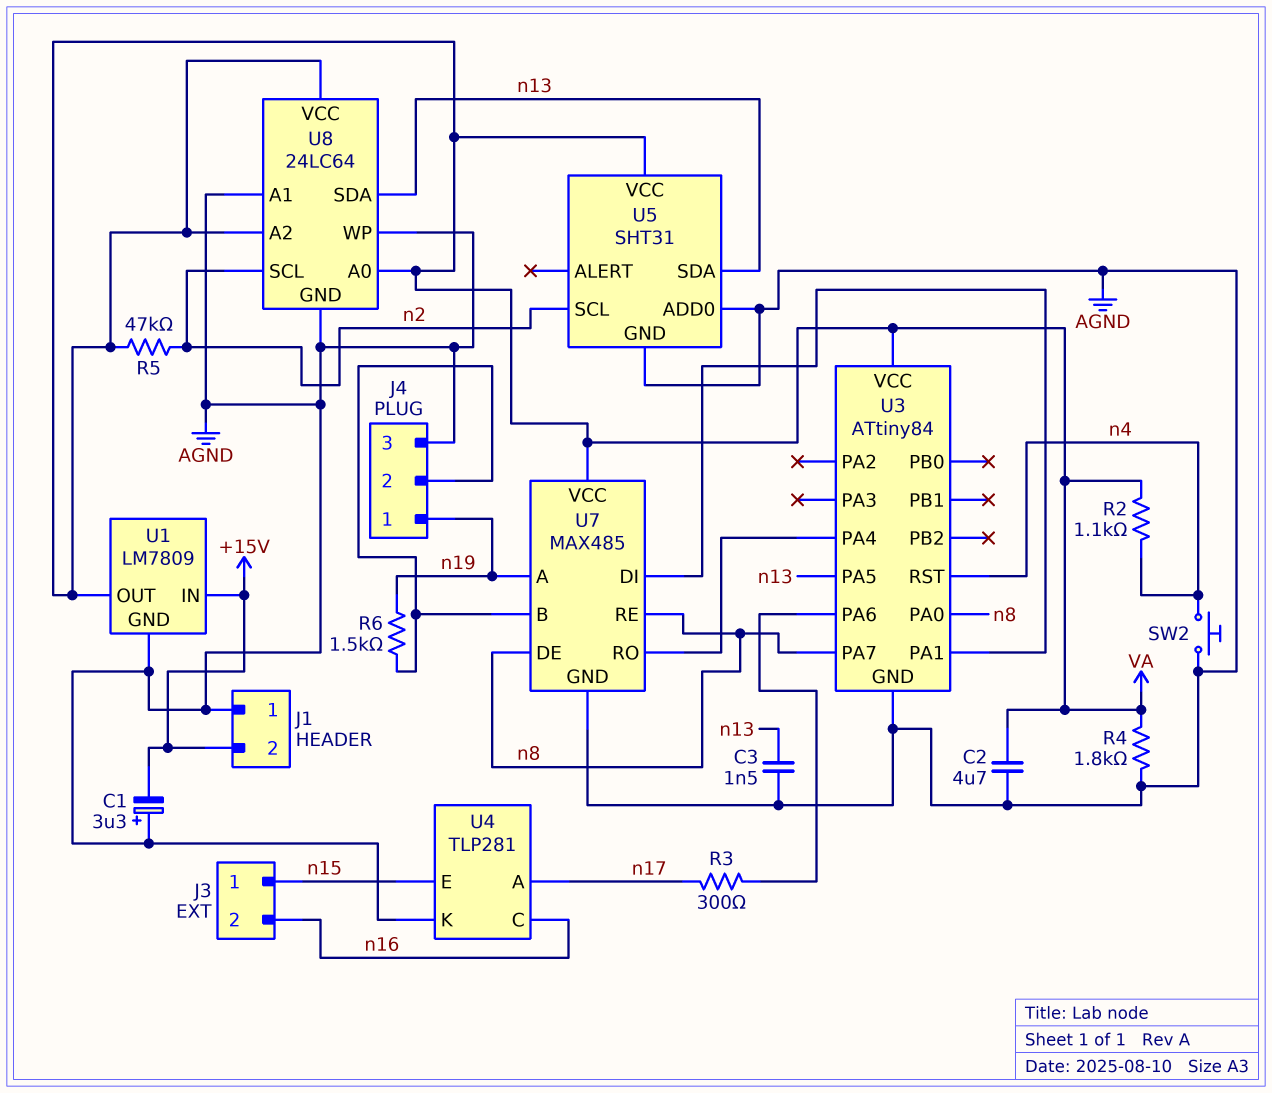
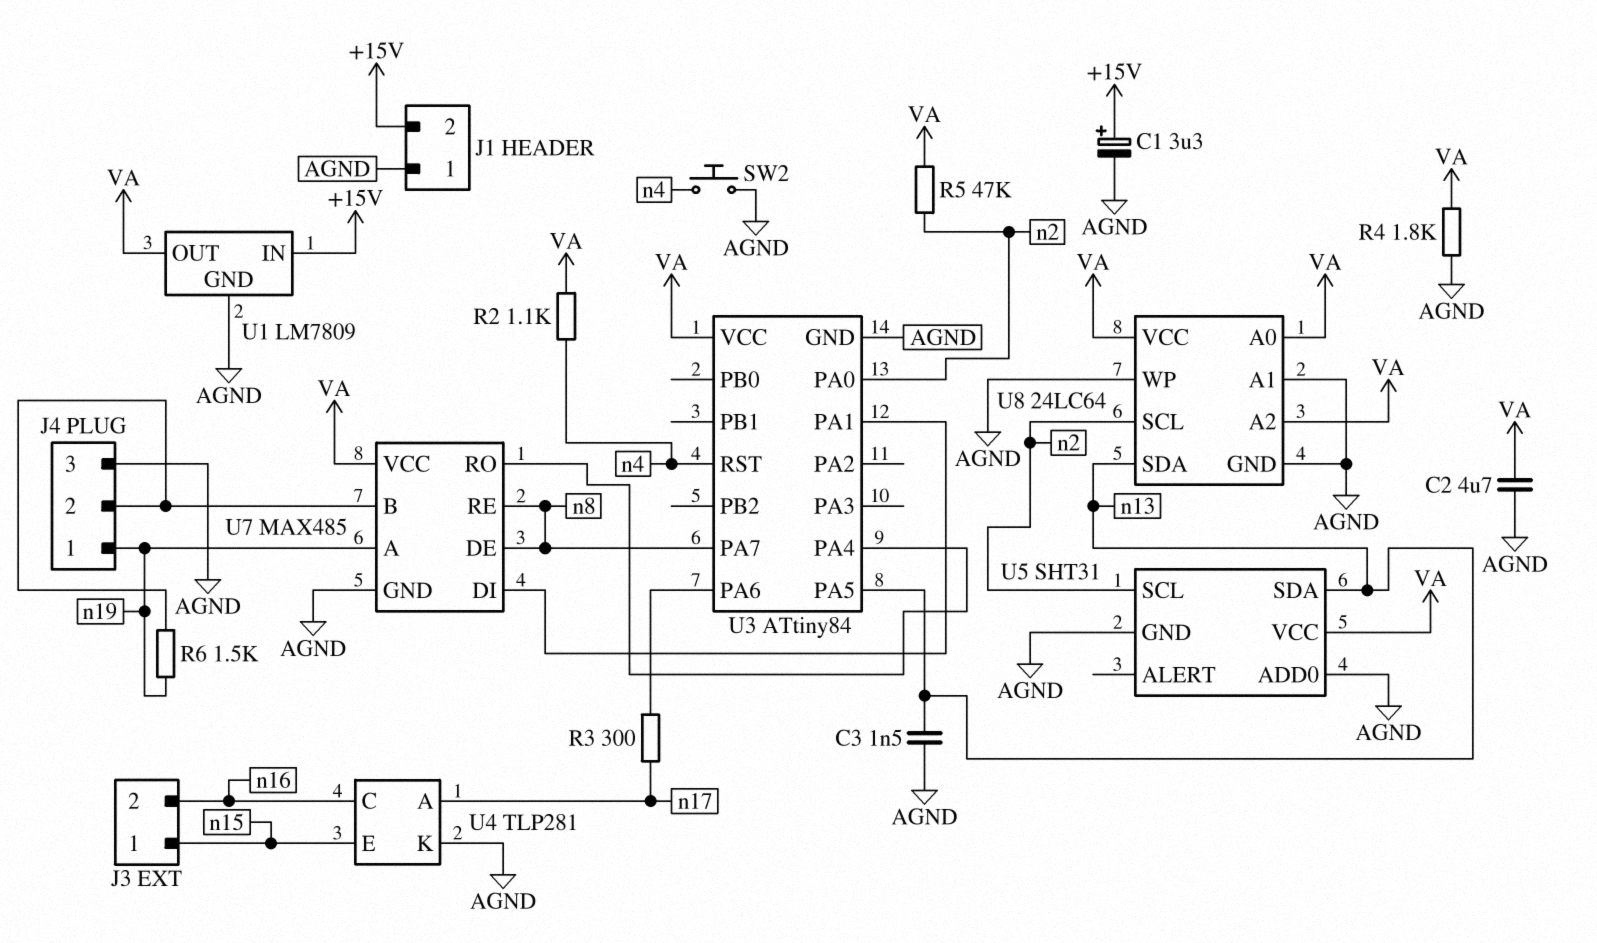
C1: 3.3uF (plus AGND, minus +15V) -> 3.3uF (plus +15V, minus AGND)
U3 pin PA0: n8 -> n2

